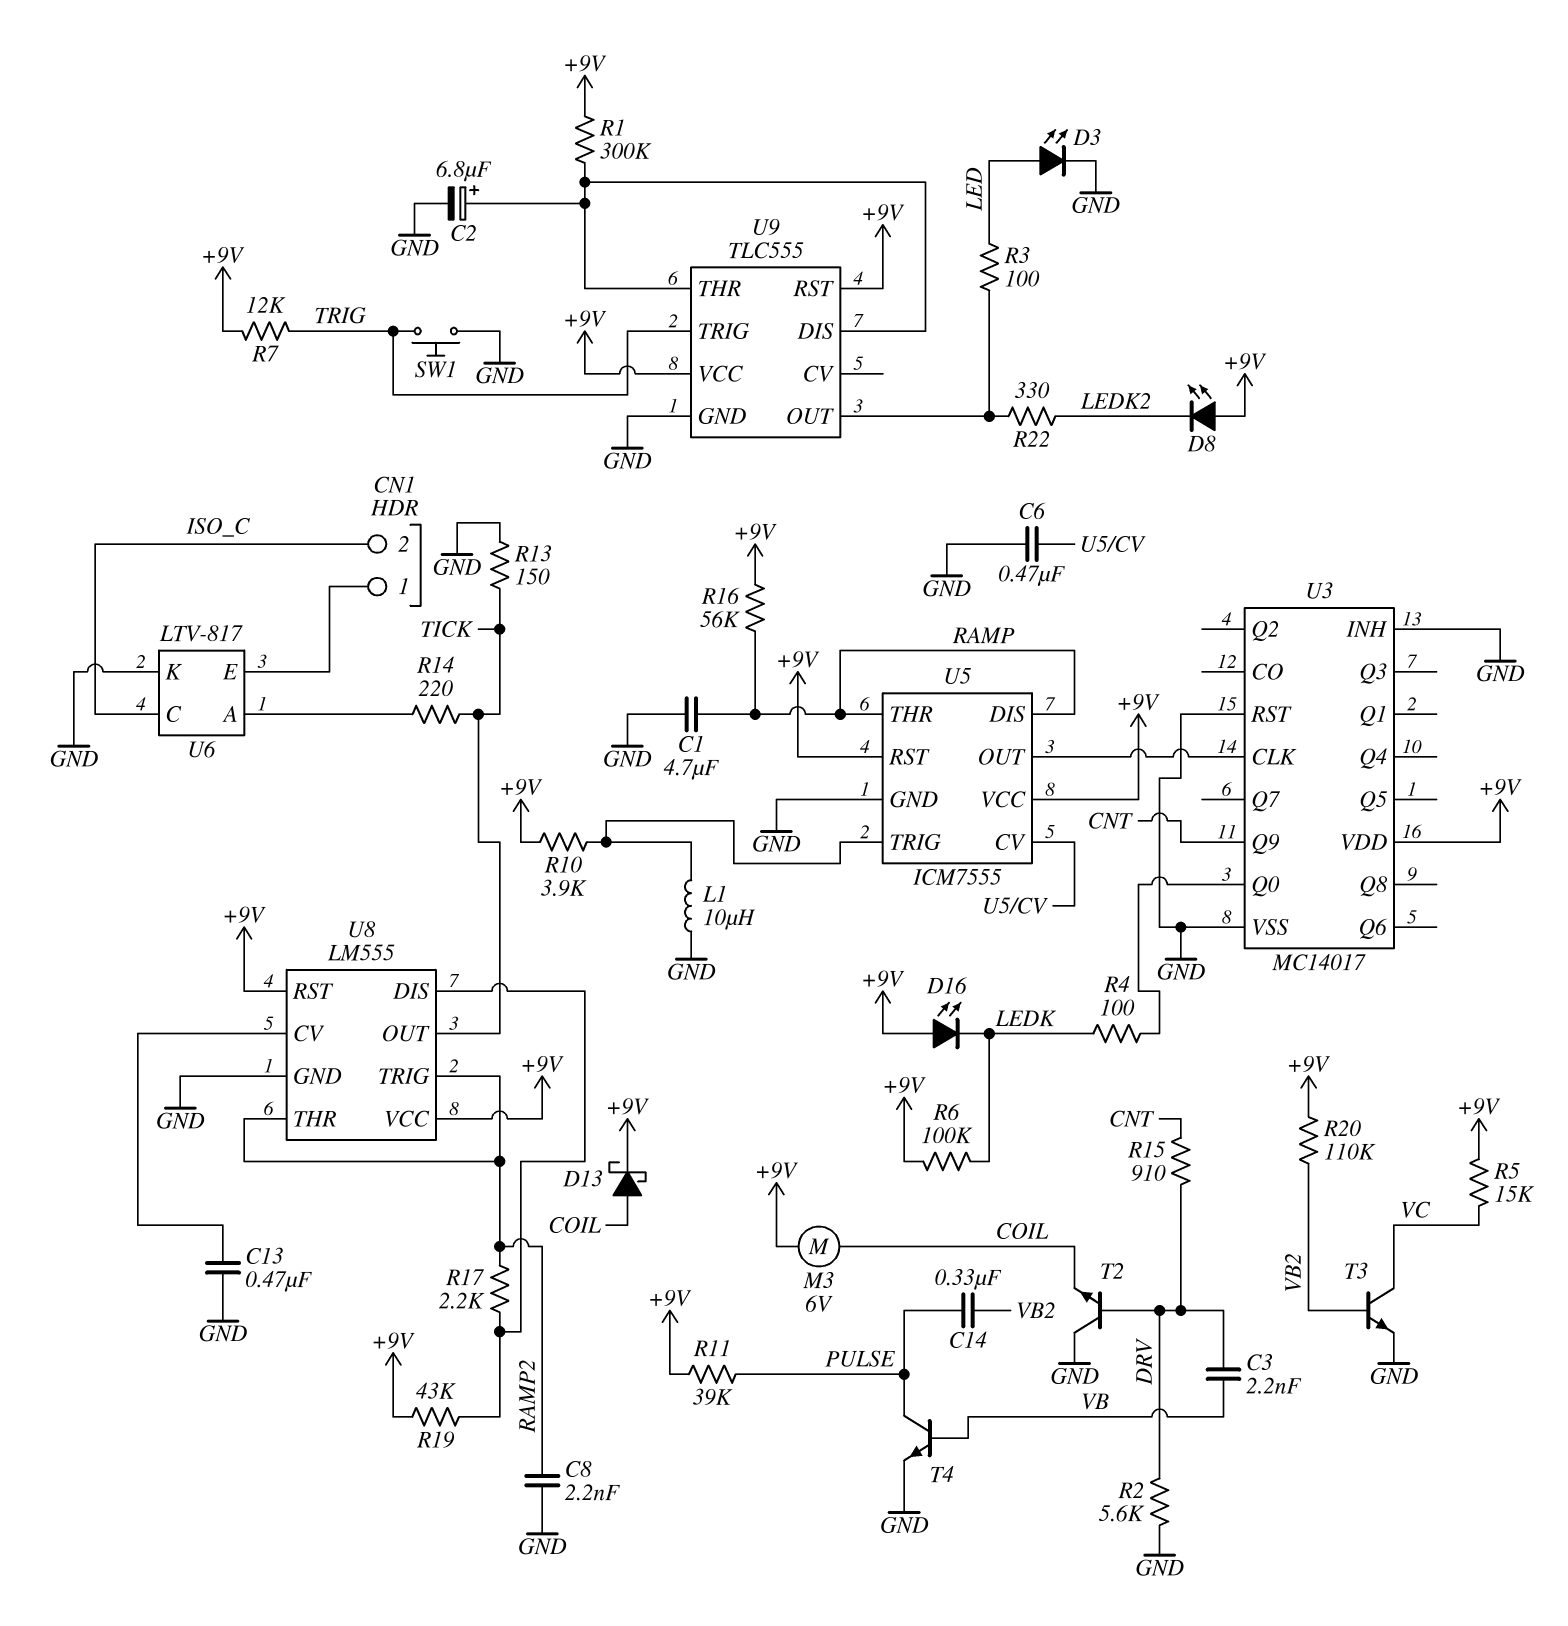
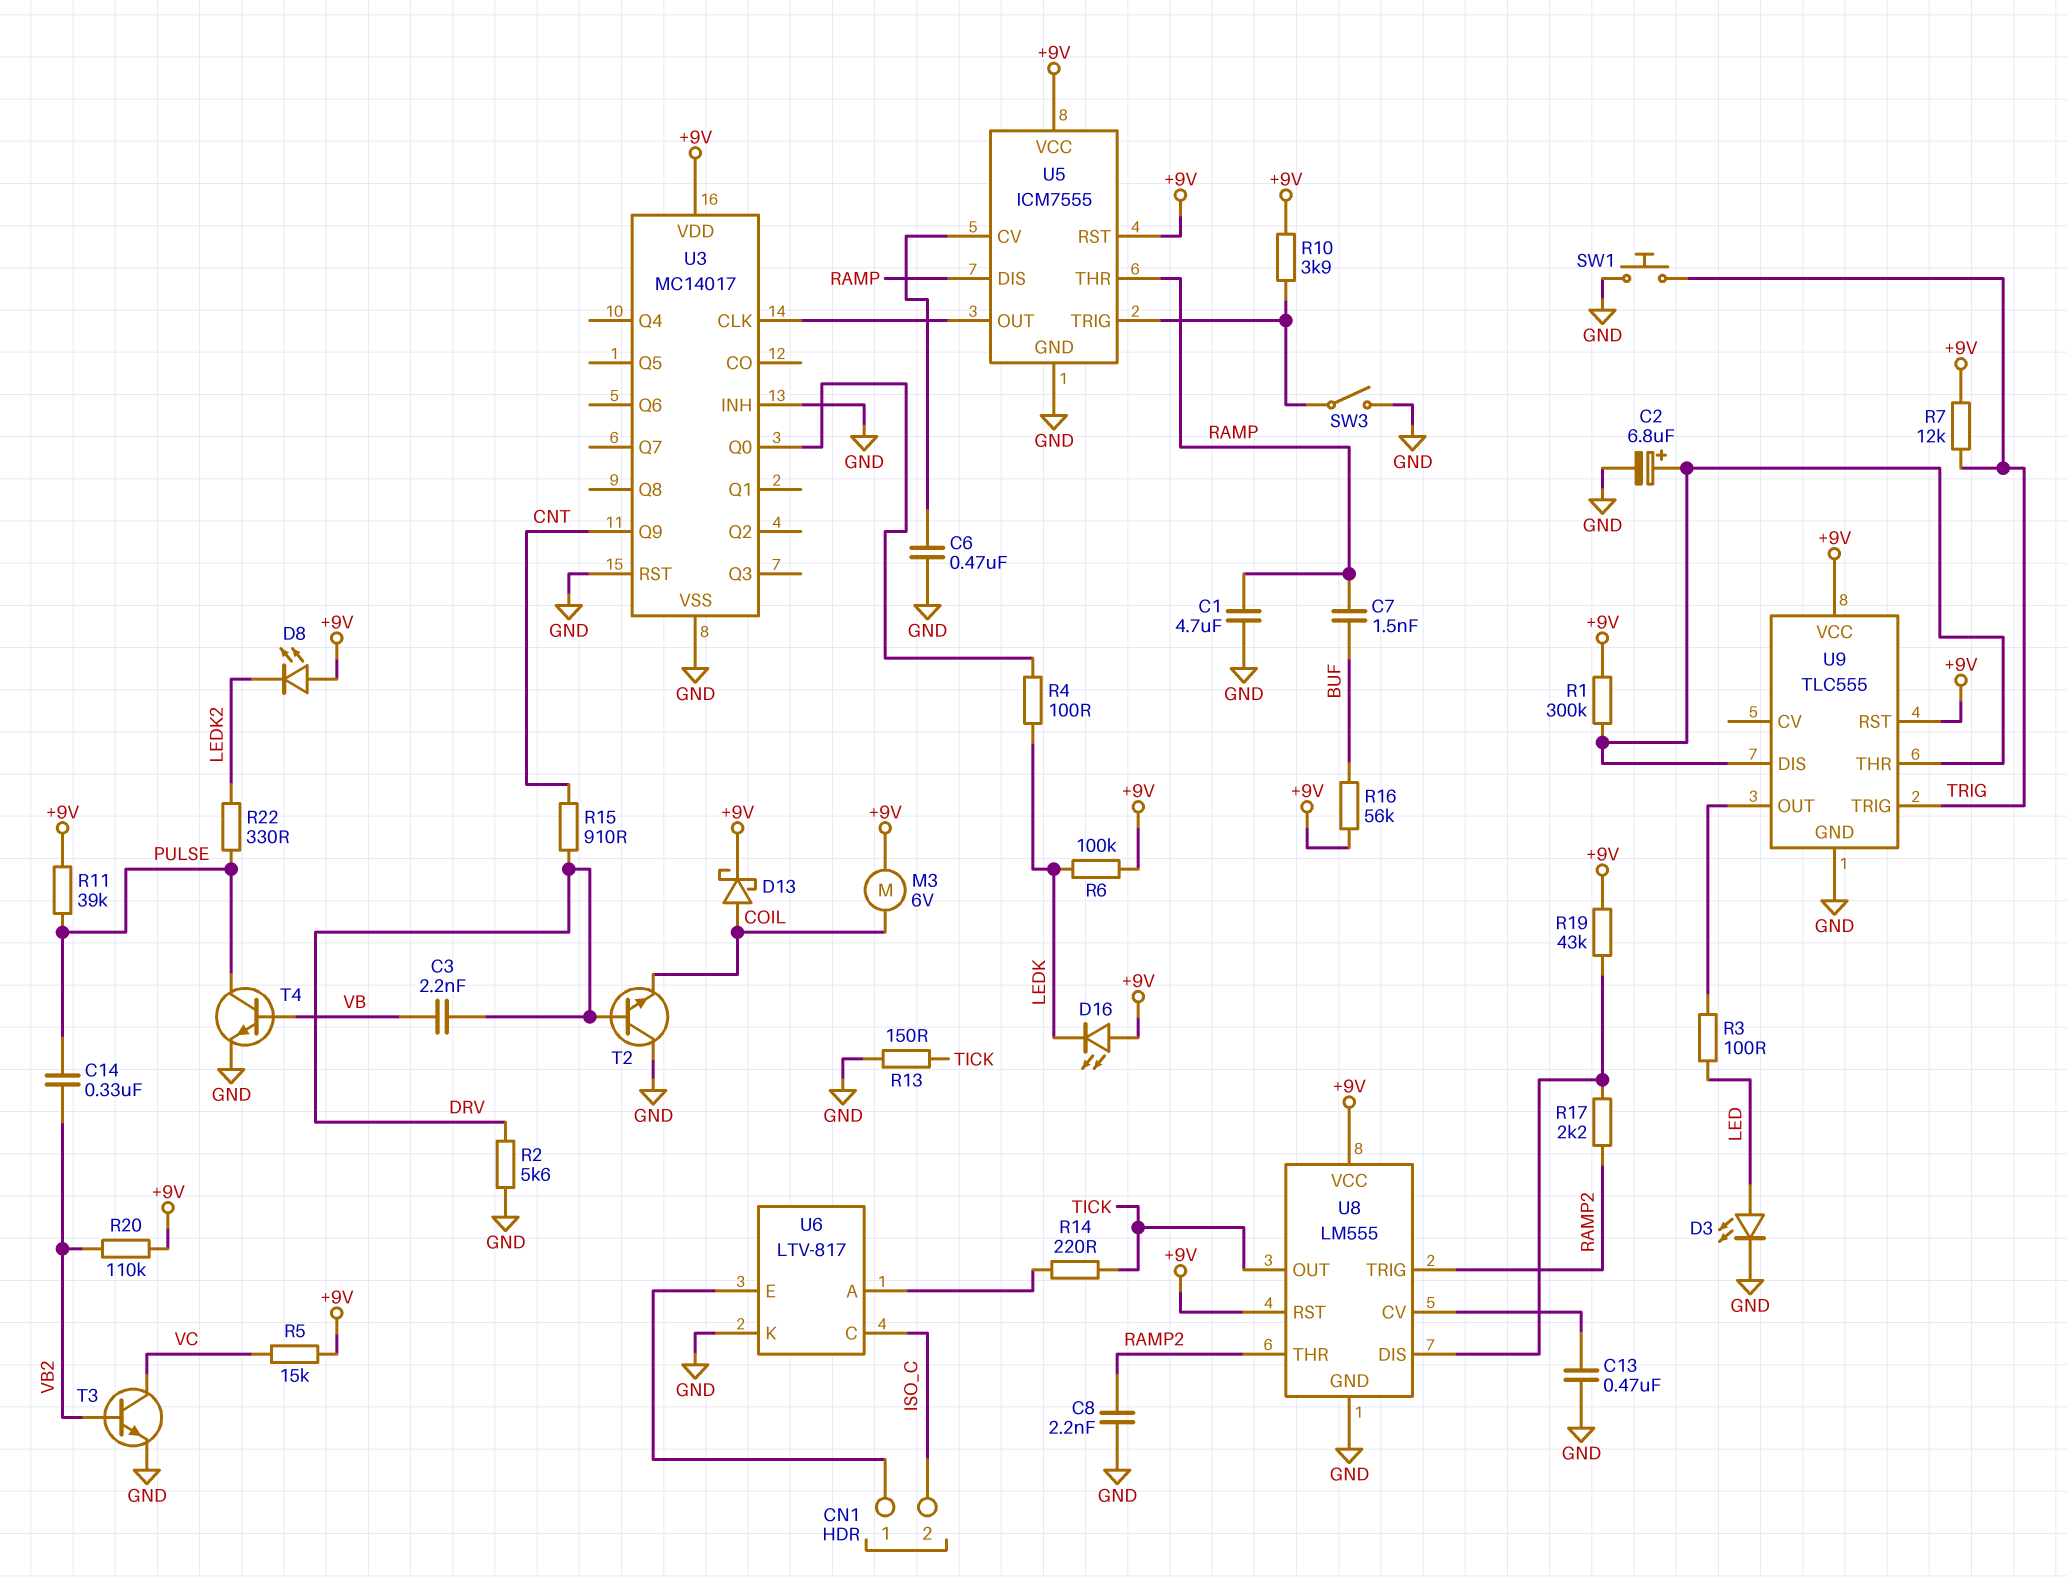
C7: none -> 1.5nF (BUF, RAMP)
L1: 10uH (GND, U5/TRIG) -> none
R16: 56k (+9V, RAMP) -> 56k (+9V, BUF)
R22: 330 (LEDK2, U9/OUT) -> 330 (LEDK2, PULSE)
SW3: none -> switch (GND, U5/TRIG)

